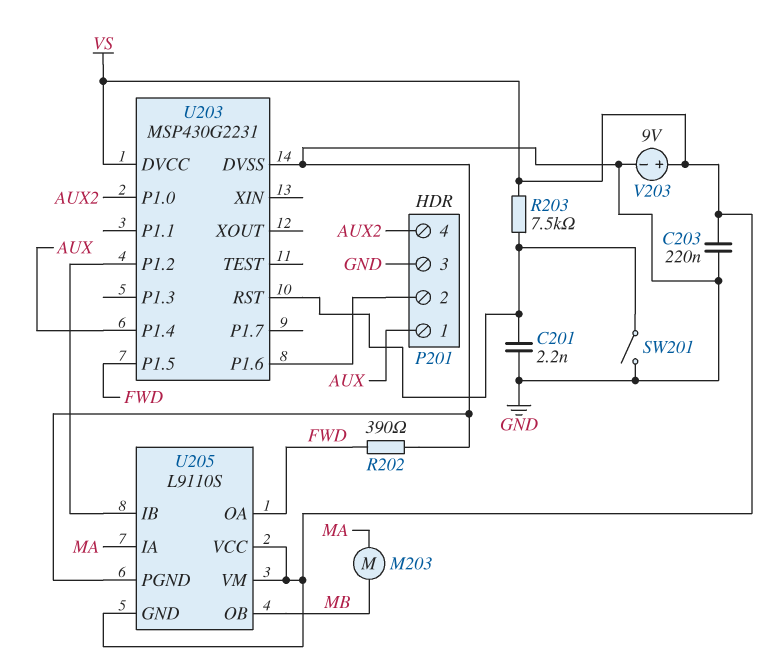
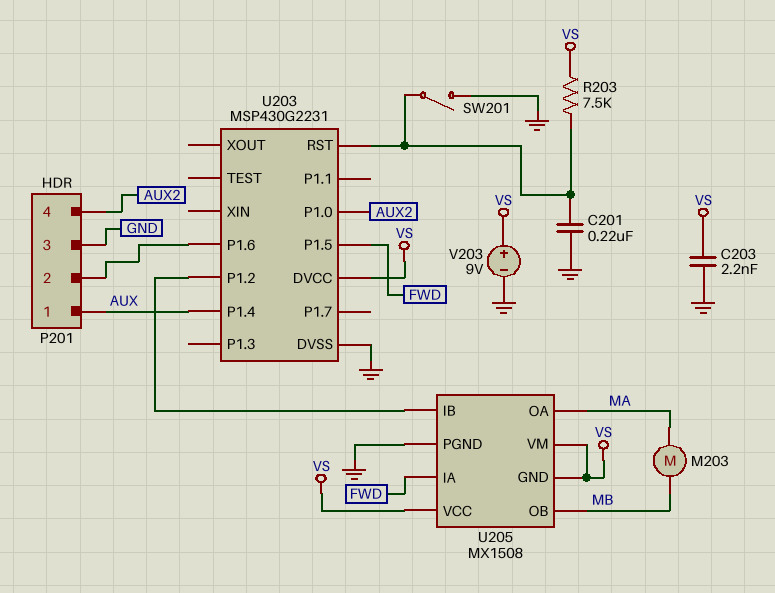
C201: 2.2nF (GND, U203/RST) -> 220nF (GND, U203/RST)
C203: 220nF (GND, VS) -> 2.2nF (GND, VS)
R202: 390 (FWD, GND) -> none
U205: L9110S -> MX1508
U205 pin IA: MA -> FWD
U205 pin OA: FWD -> MA

